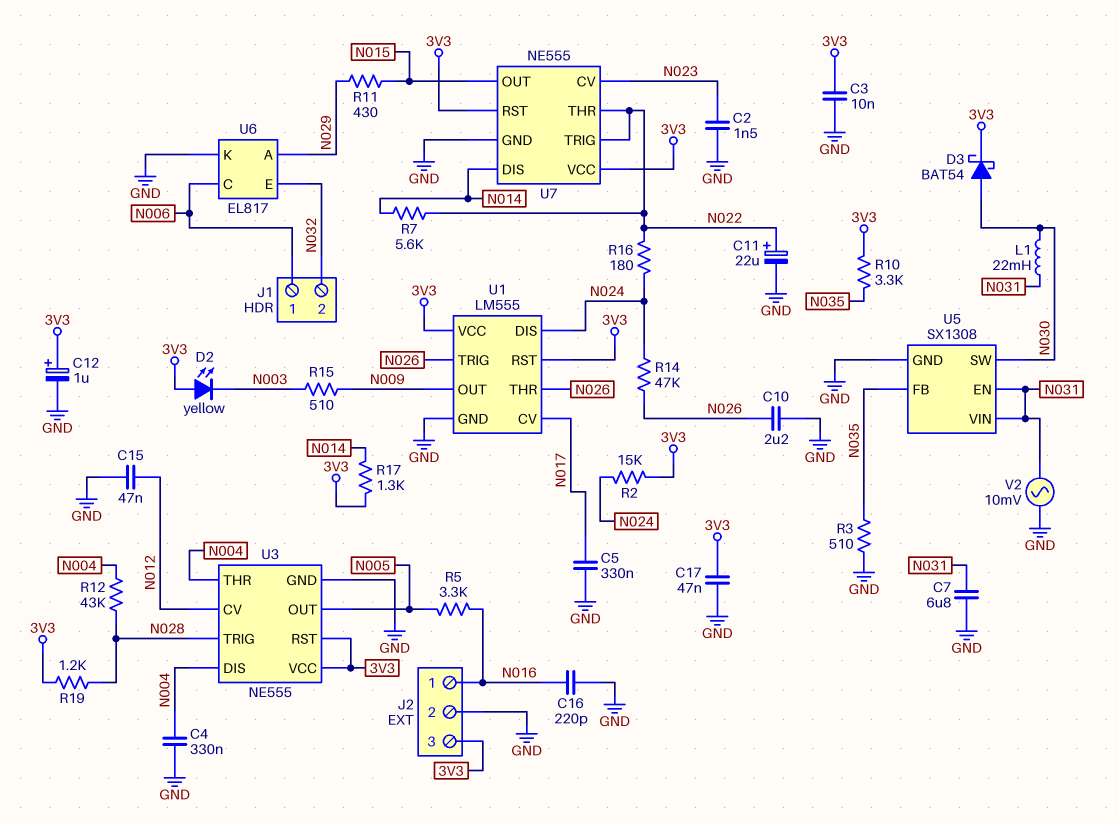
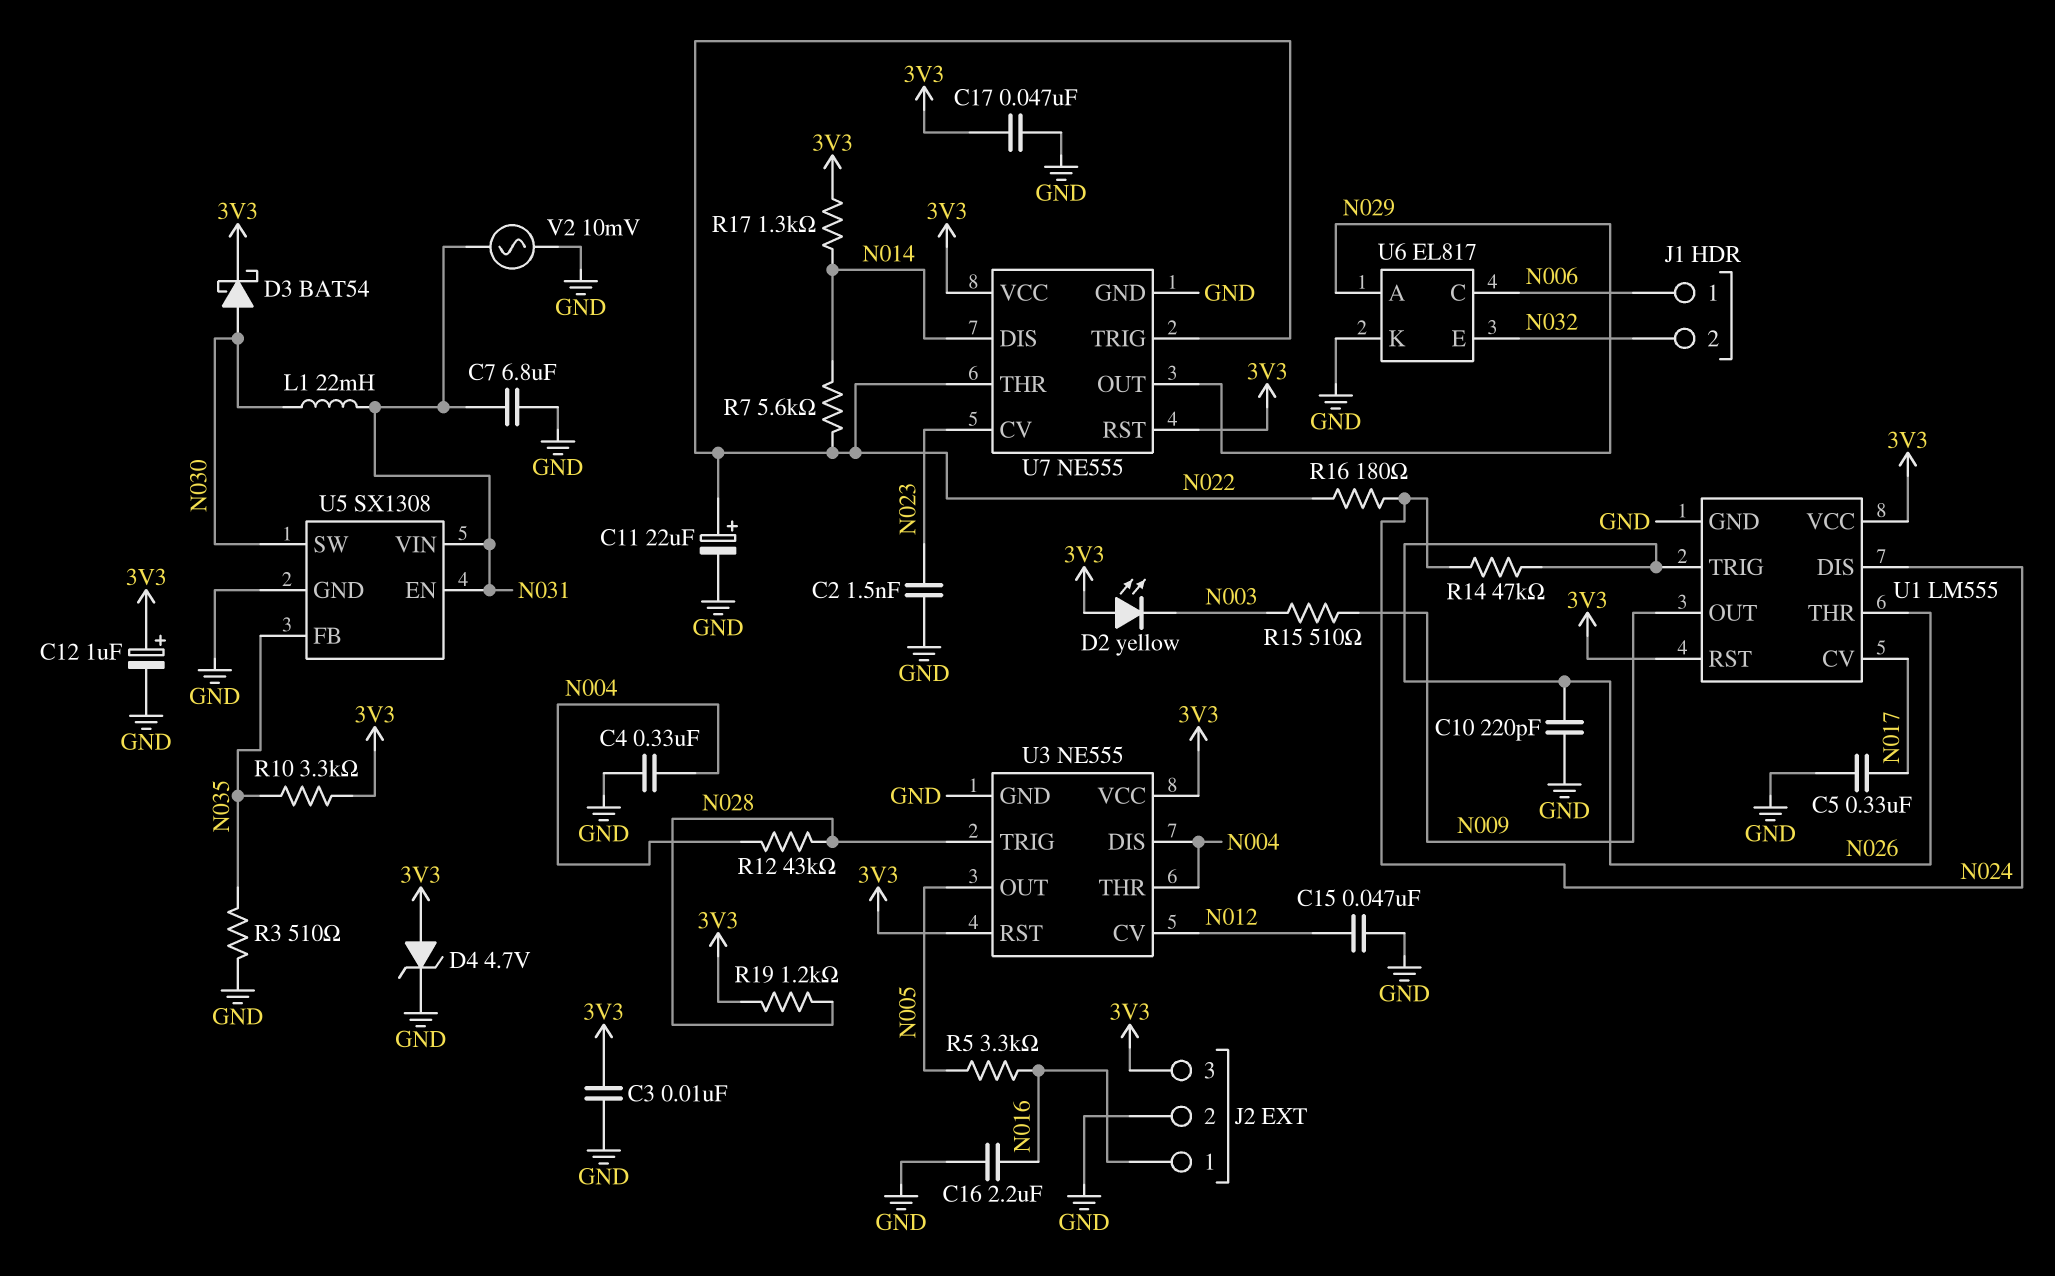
C10: 2.2uF (GND, N026) -> 220pF (GND, N026)
C16: 220pF (GND, N016) -> 2.2uF (GND, N016)
D4: none -> zener 4.7V (A 3V3, K GND)
R2: 15k (3V3, N024) -> none
R11: 430 (N015, N029) -> none
U7 pin OUT: N015 -> N029

